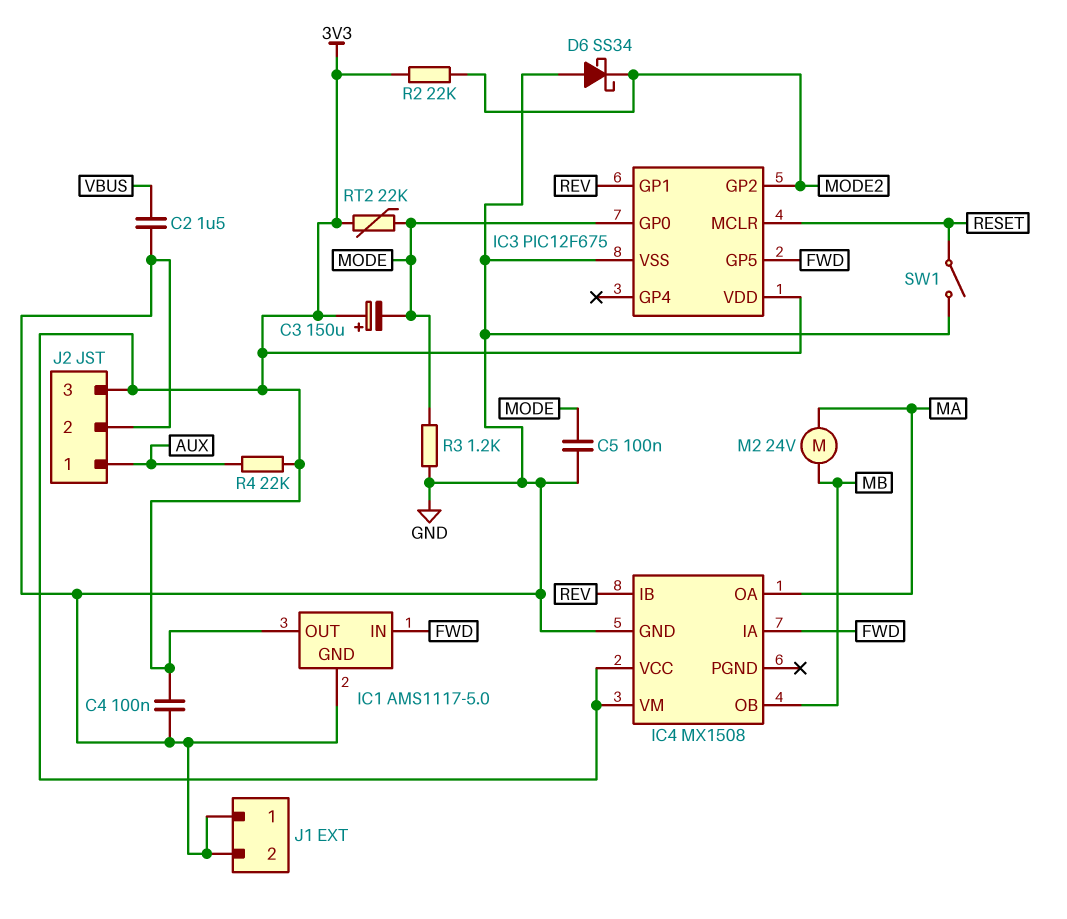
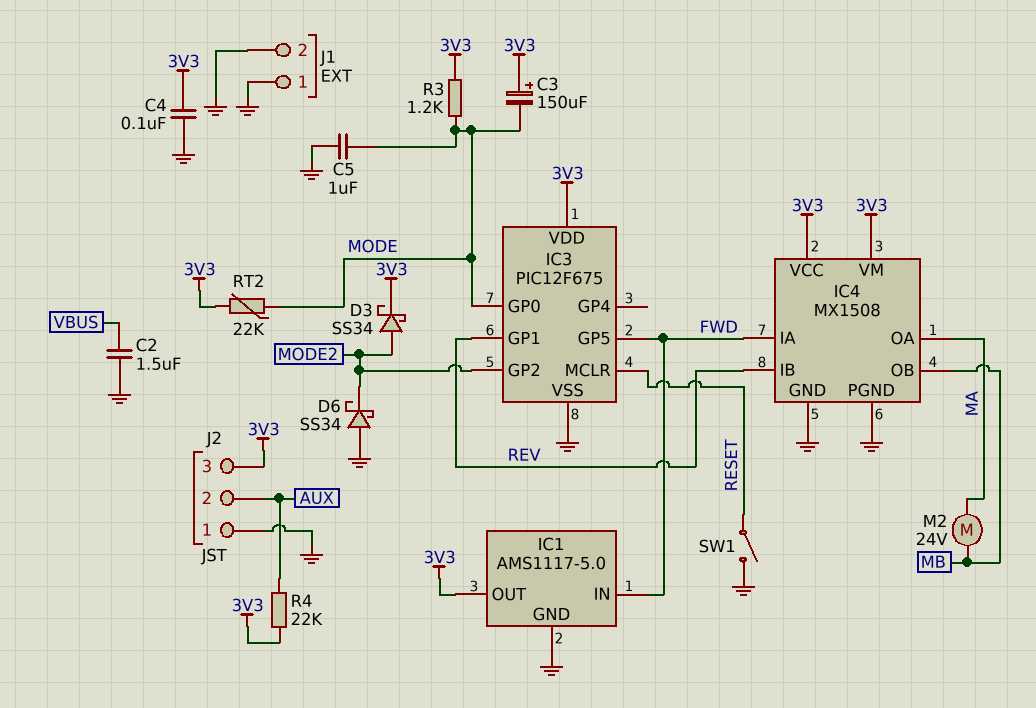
C5: 100nF (GND, MODE) -> 1uF (GND, MODE)
D3: none -> schottky SS34 (A MODE2, K 3V3)
IC4 pin PGND: none -> GND
J2 pin 1: AUX -> GND
J2 pin 2: GND -> AUX
R2: 22k (3V3, MODE2) -> none
R3: 1.2k (GND, MODE) -> 1.2k (3V3, MODE)

